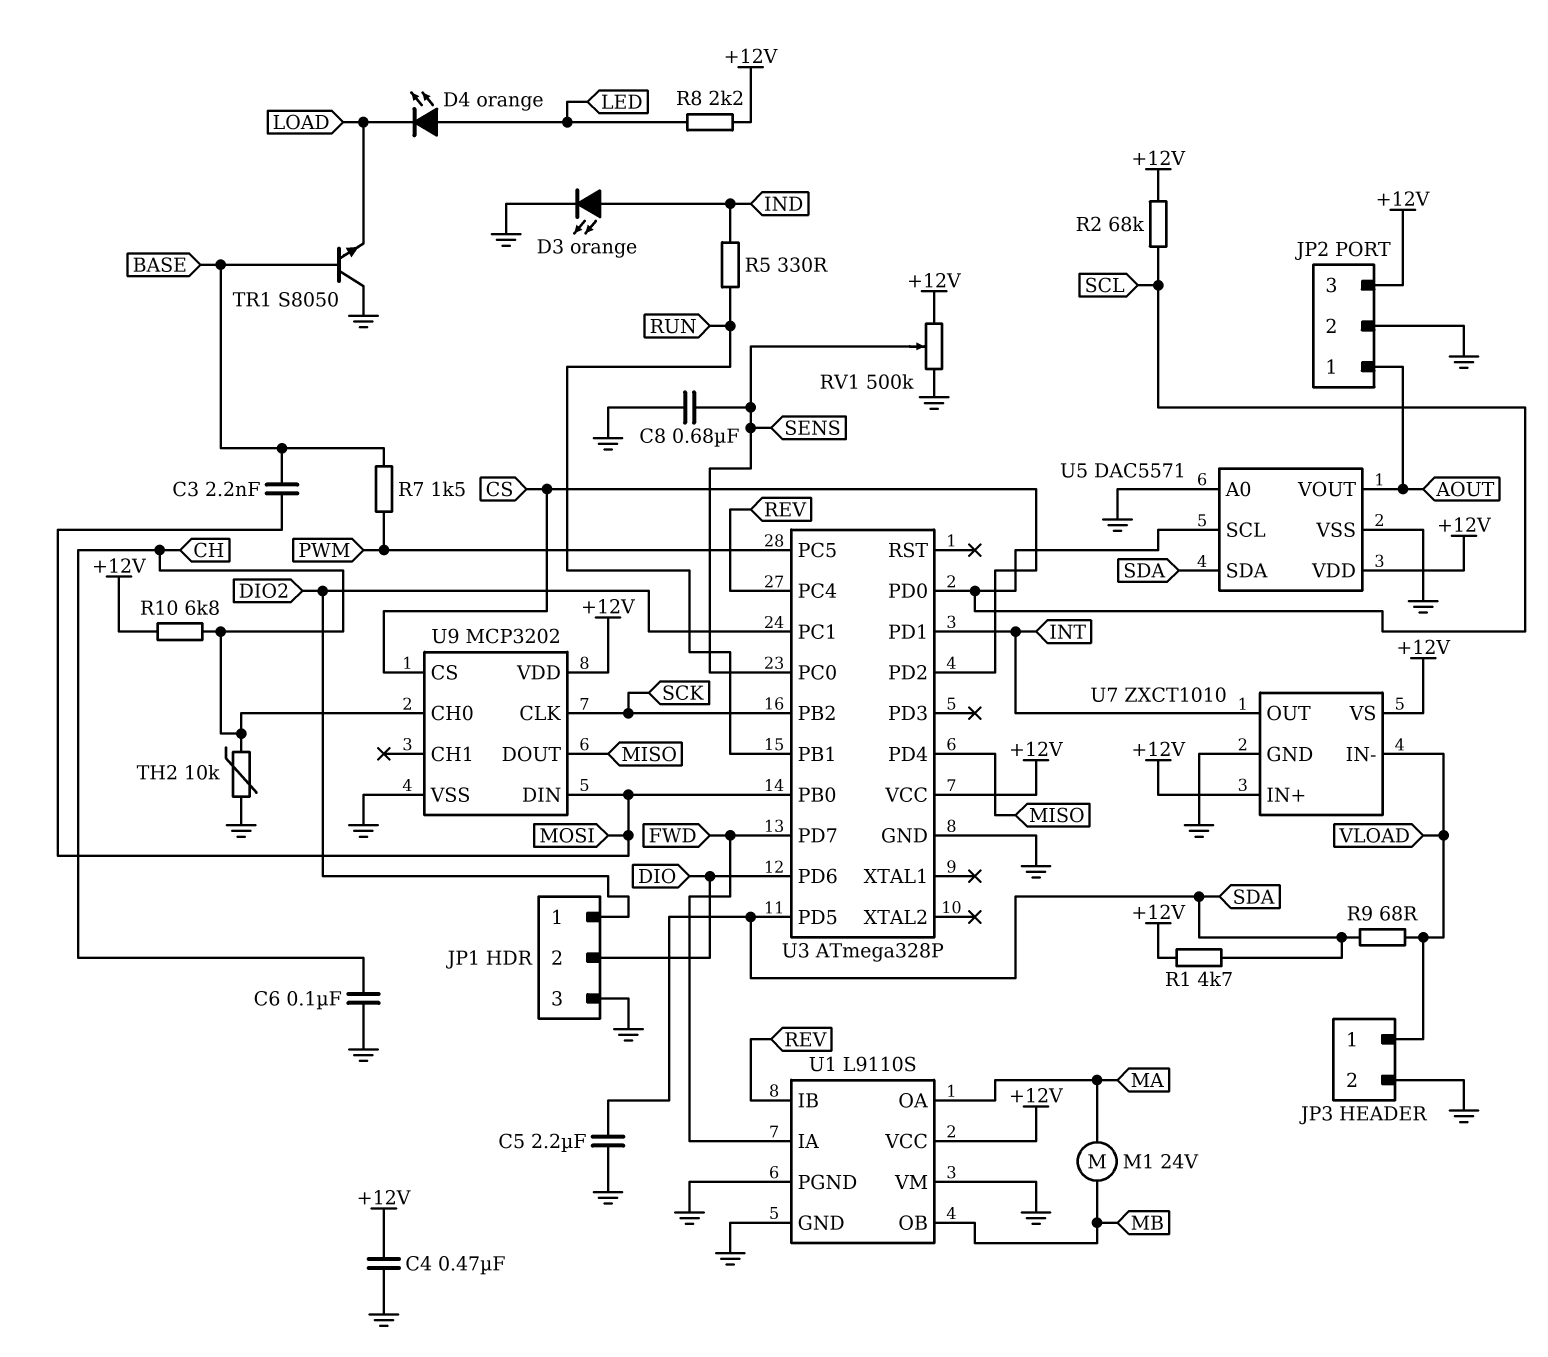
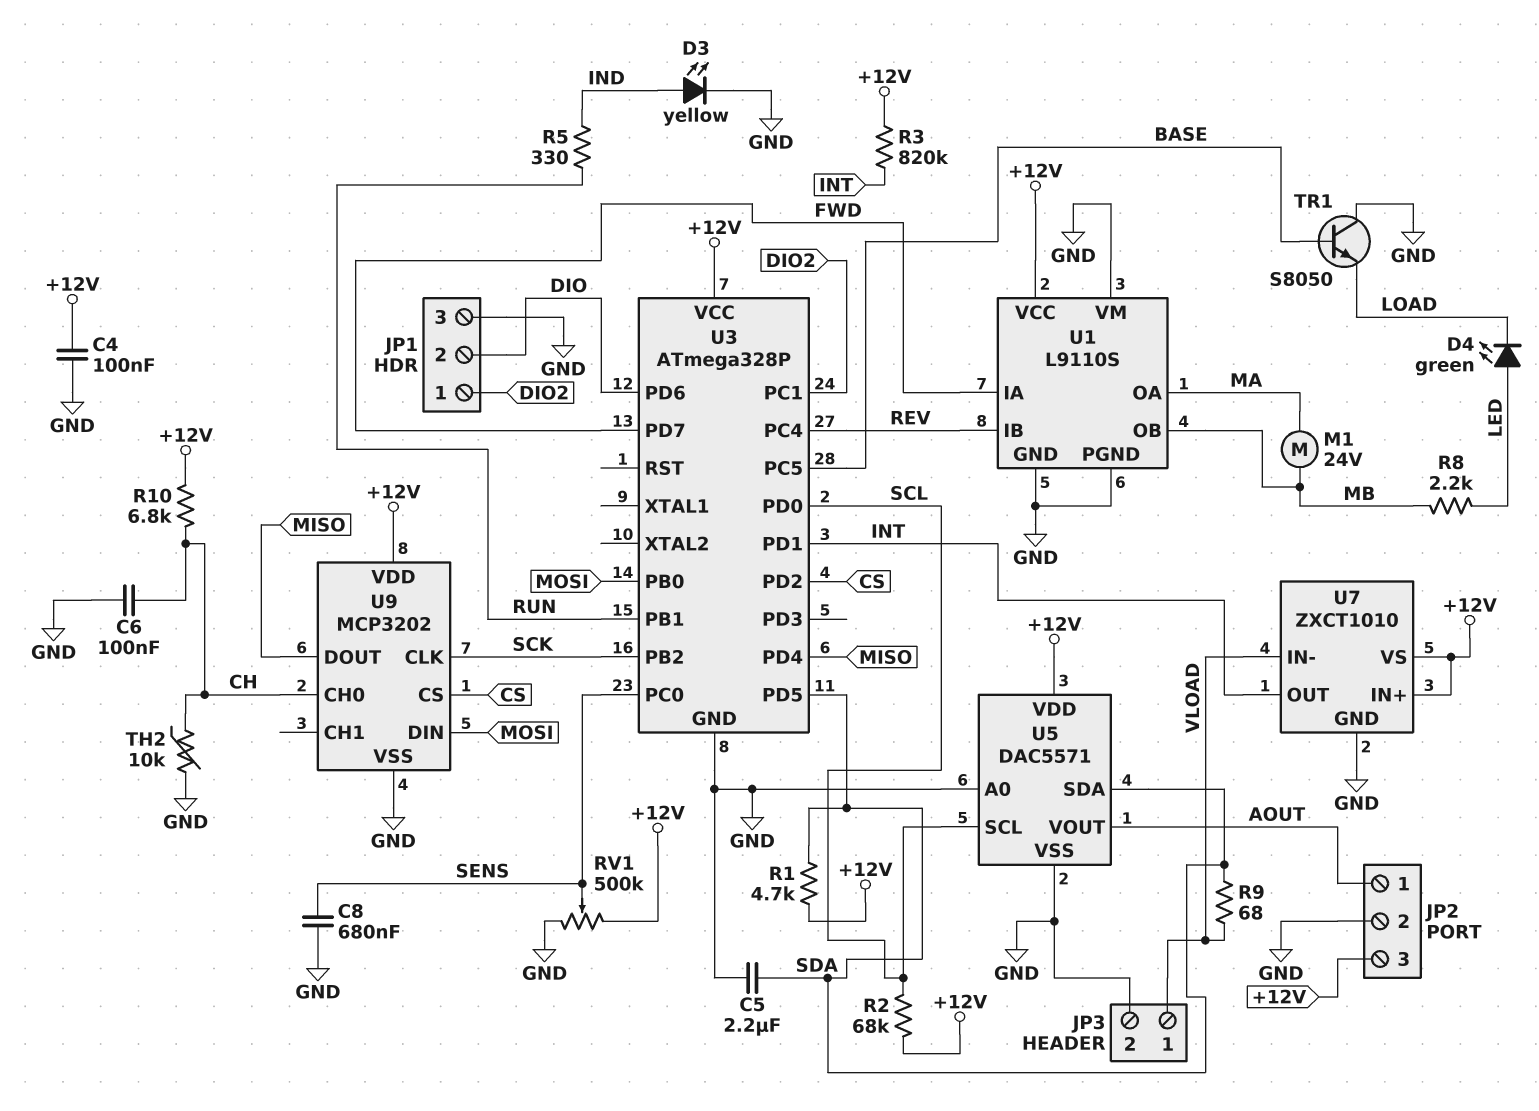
C3: 2.2nF (BASE, MOSI) -> none
C4: 470nF (+12V, GND) -> 100nF (+12V, GND)
D3: LED orange (A IND, K GND) -> LED yellow (A IND, K GND)
D4: LED orange (A LED, K LOAD) -> LED green (A LED, K LOAD)
R3: none -> 820k (+12V, INT)
R7: 1.5k (BASE, PWM) -> none
R8: 2.2k (+12V, LED) -> 2.2k (LED, MB)
U3 pin PC5: PWM -> BASE

